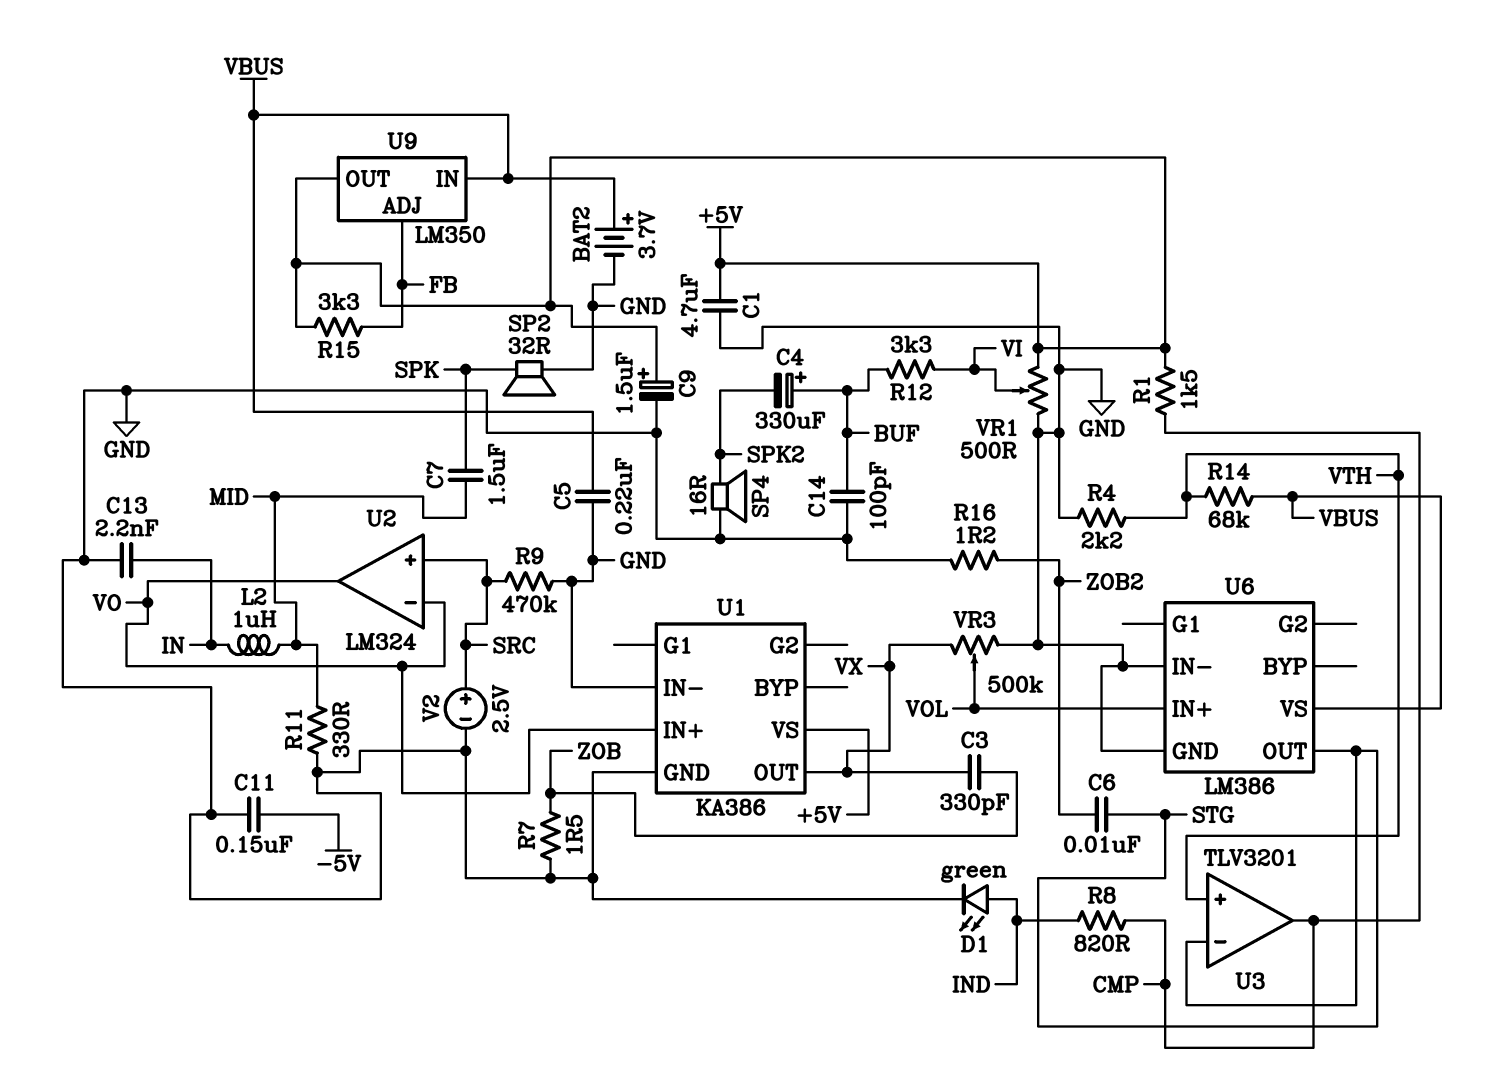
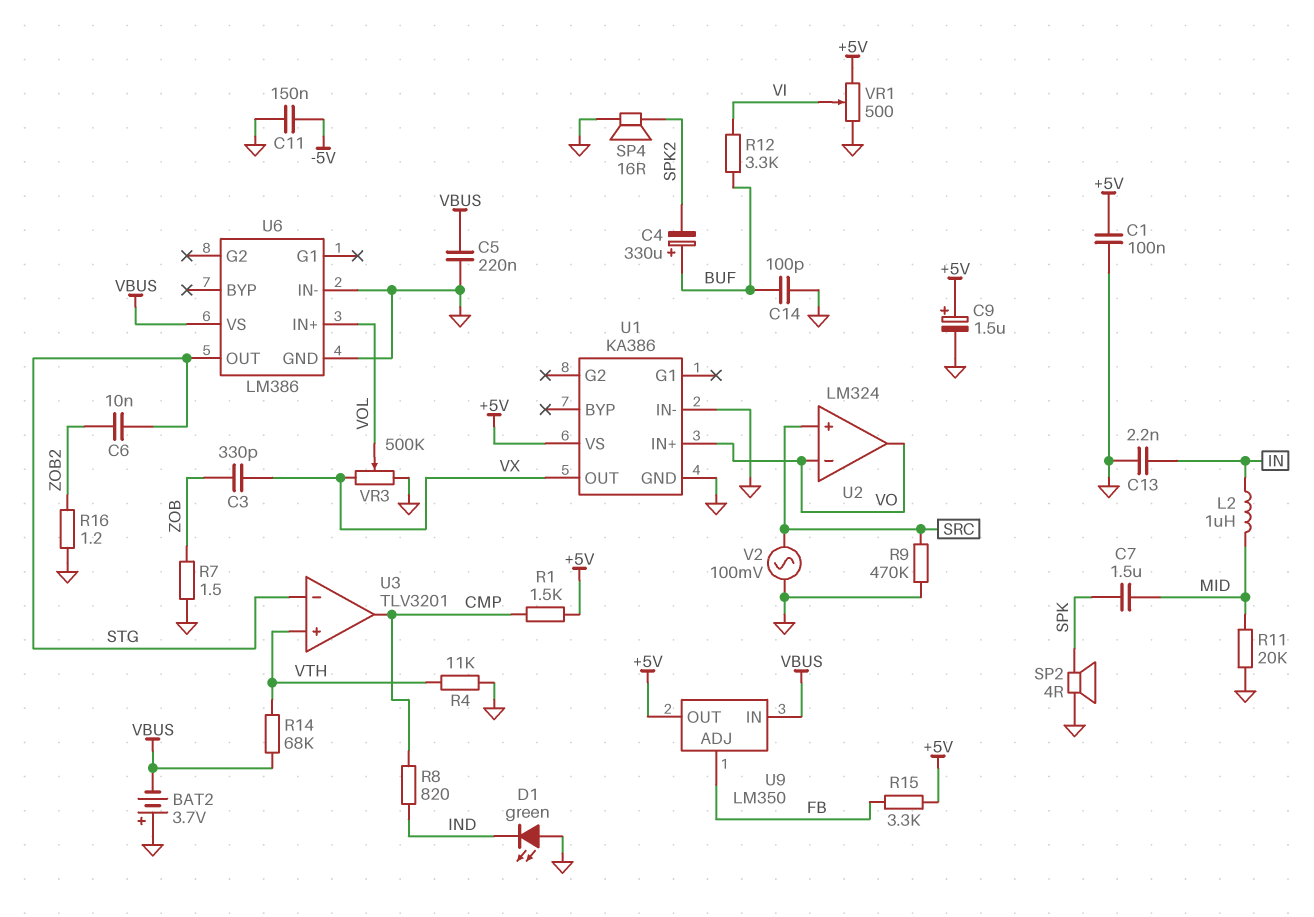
BAT2: 3.7V (plus VBUS, minus GND) -> 3.7V (plus GND, minus VBUS)
C1: 4.7uF (+5V, GND) -> 100nF (+5V, GND)
D1: LED green (A IND, K GND) -> LED green (A GND, K IND)
R4: 2.2k (GND, VTH) -> 11k (GND, VTH)
R11: 330 (GND, MID) -> 20k (GND, MID)
SP2: speaker 32R (GND, SPK) -> speaker 4R (GND, SPK)
V2: 2.5V (plus SRC, minus GND) -> AC 100mV (GND, SRC)

